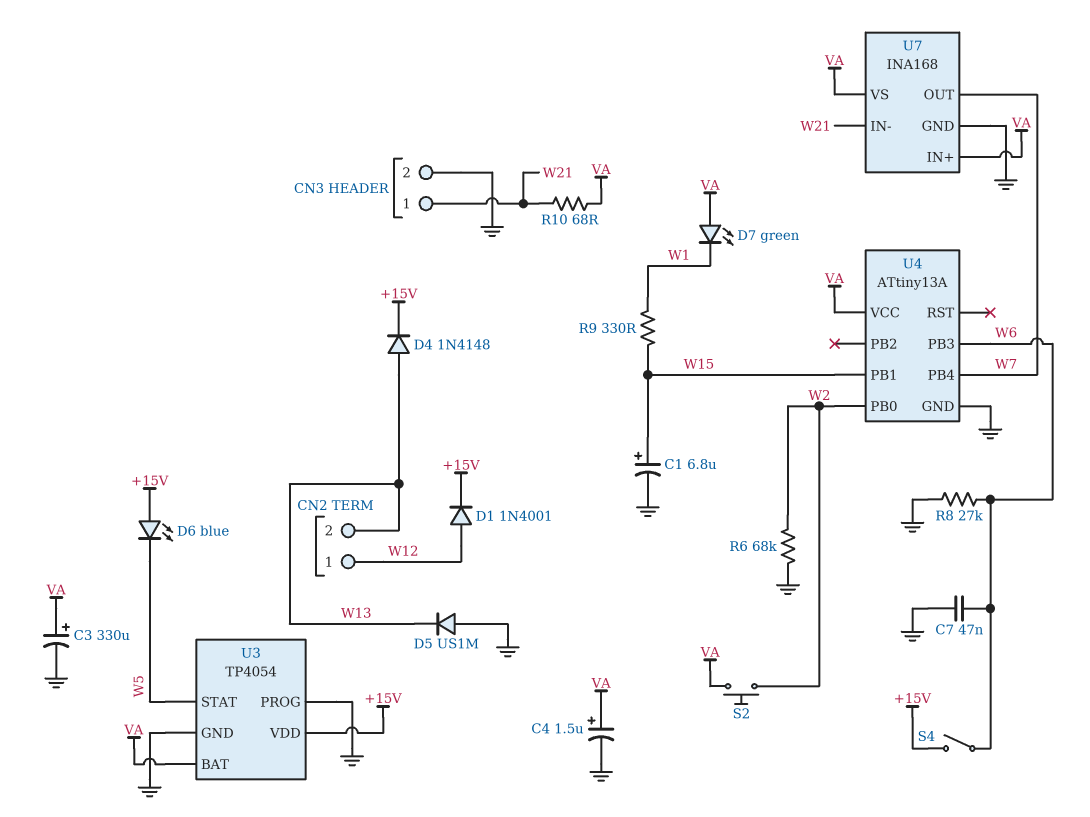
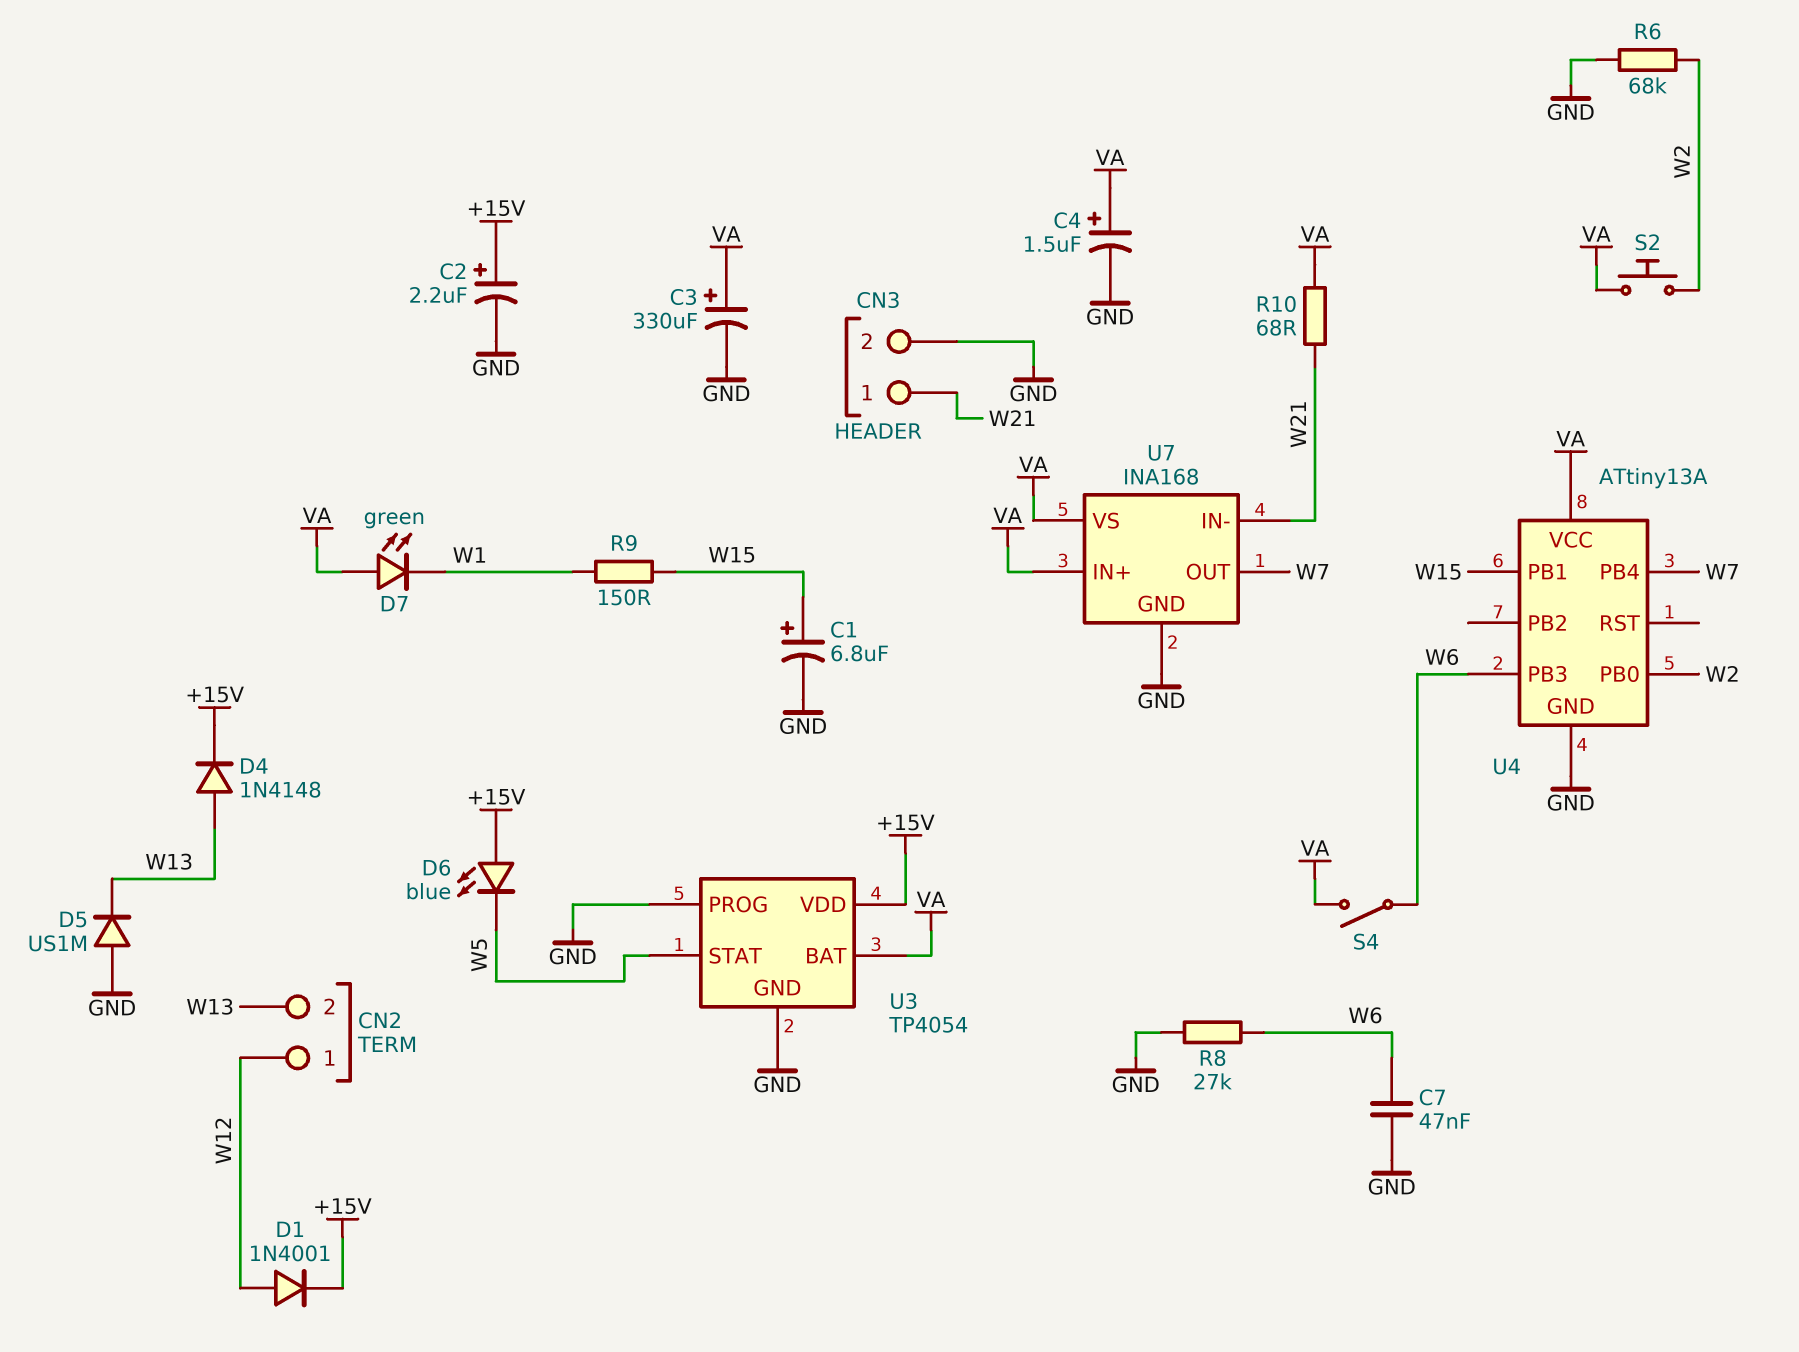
C2: none -> 2.2uF (plus +15V, minus GND)
R9: 330 (W1, W15) -> 150 (W1, W15)
S4: switch (+15V, W6) -> switch (VA, W6)

